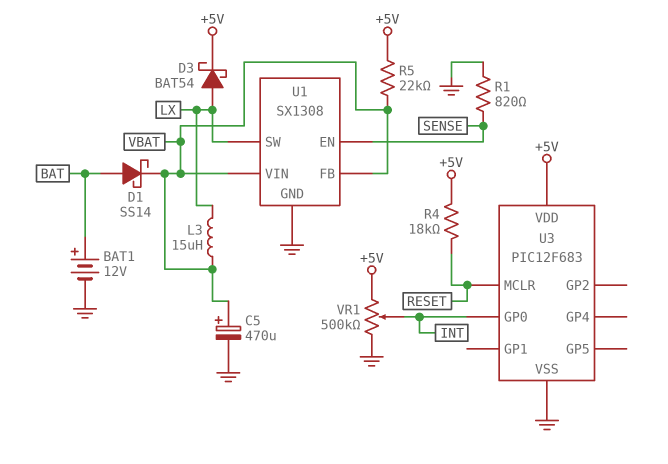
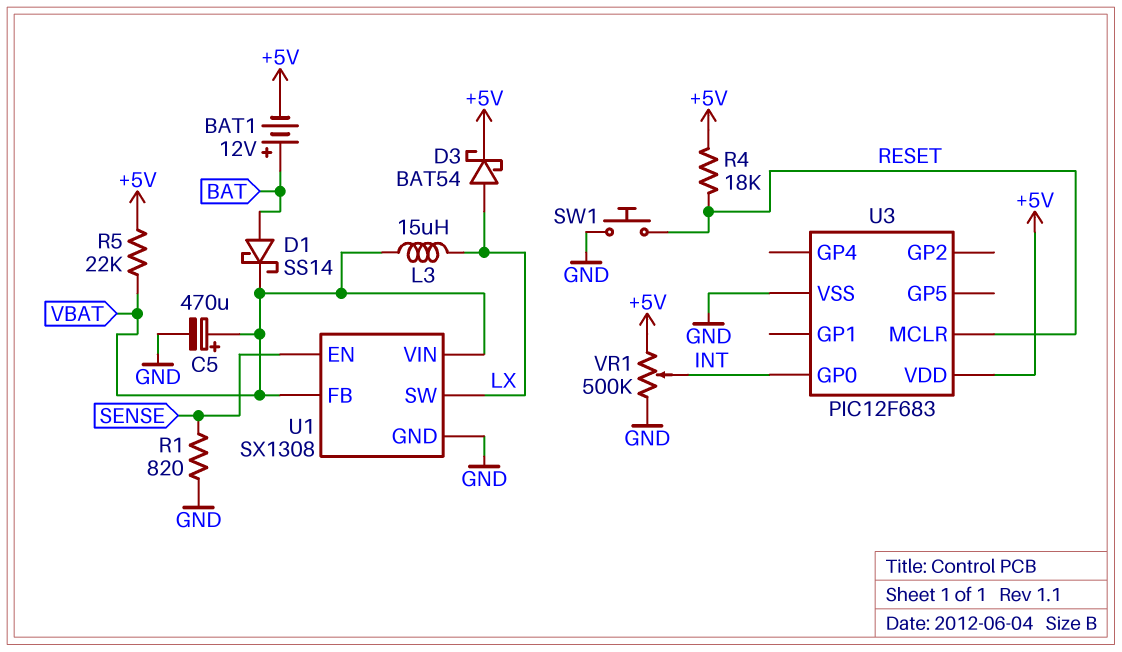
BAT1: 12V (plus BAT, minus GND) -> 12V (plus BAT, minus +5V)
SW1: none -> button (GND, RESET)

